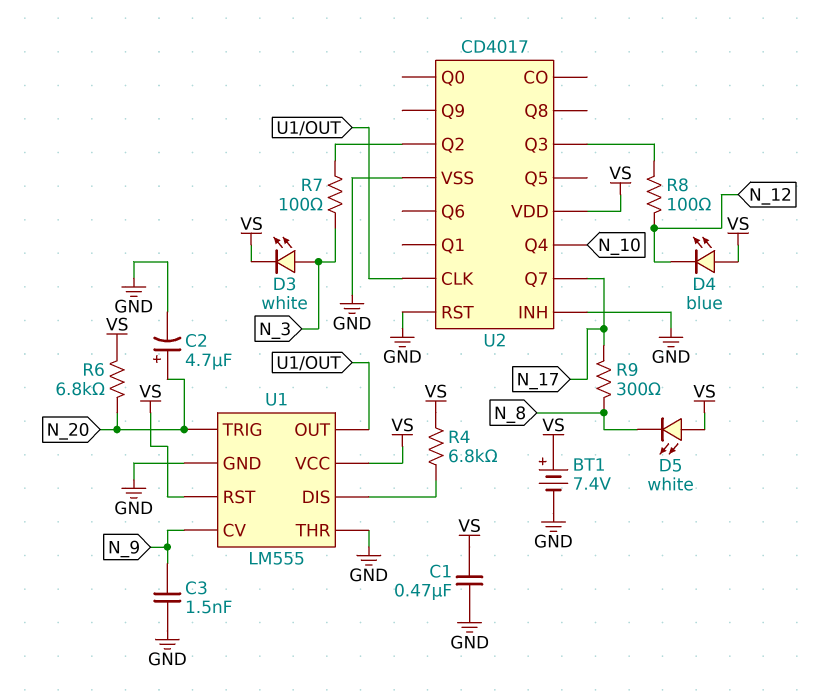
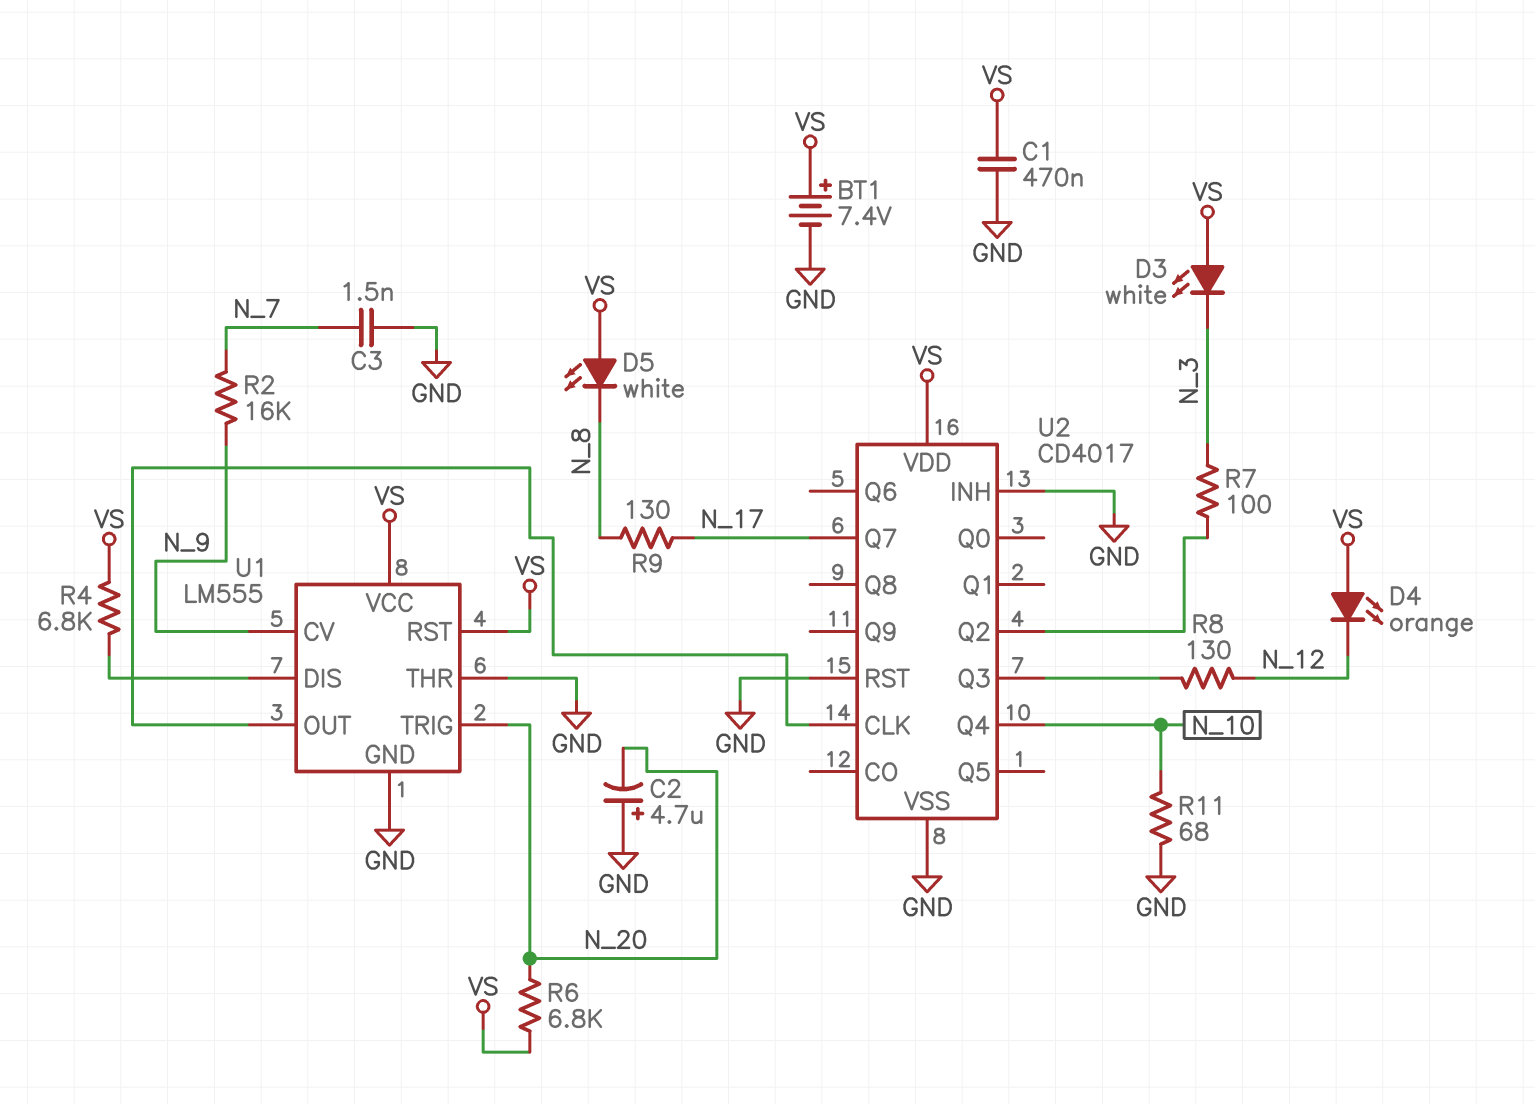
C2: 4.7uF (plus N_20, minus GND) -> 4.7uF (plus GND, minus N_20)
C3: 1.5nF (GND, N_9) -> 1.5nF (GND, N_7)
D3: LED white (A N_3, K VS) -> LED white (A VS, K N_3)
D4: LED blue (A VS, K N_12) -> LED orange (A VS, K N_12)
R2: none -> 16k (N_7, N_9)
R8: 100 (N_12, U2/Q3) -> 130 (N_12, U2/Q3)
R9: 300 (N_8, N_17) -> 130 (N_8, N_17)
R11: none -> 68 (GND, N_10)

